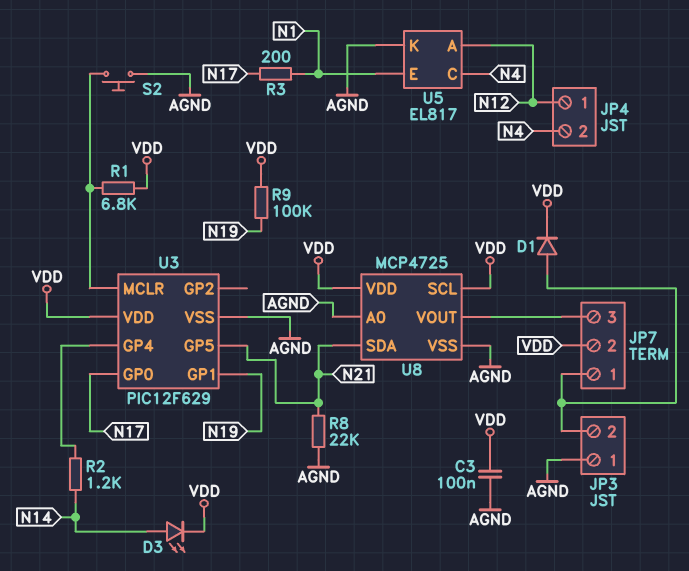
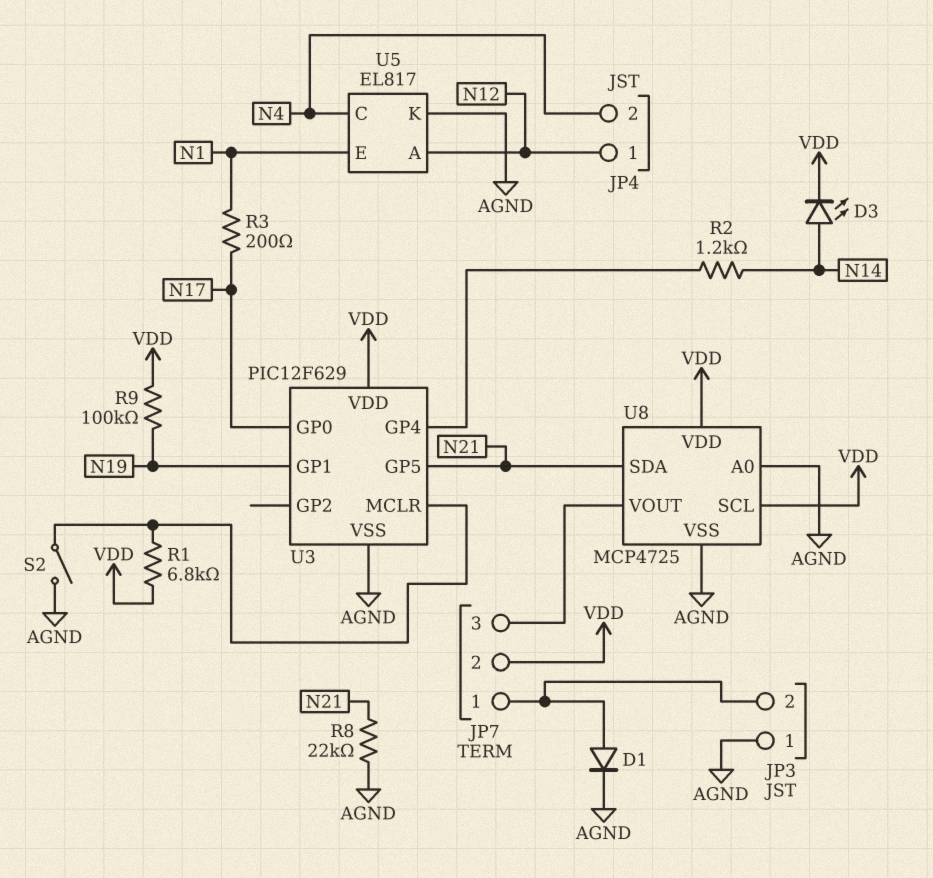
C3: 100nF (AGND, VDD) -> none
D1: diode (A JP3/2, K VDD) -> diode (A JP3/2, K AGND)
S2: button (AGND, U3/MCLR) -> switch (AGND, U3/MCLR)

